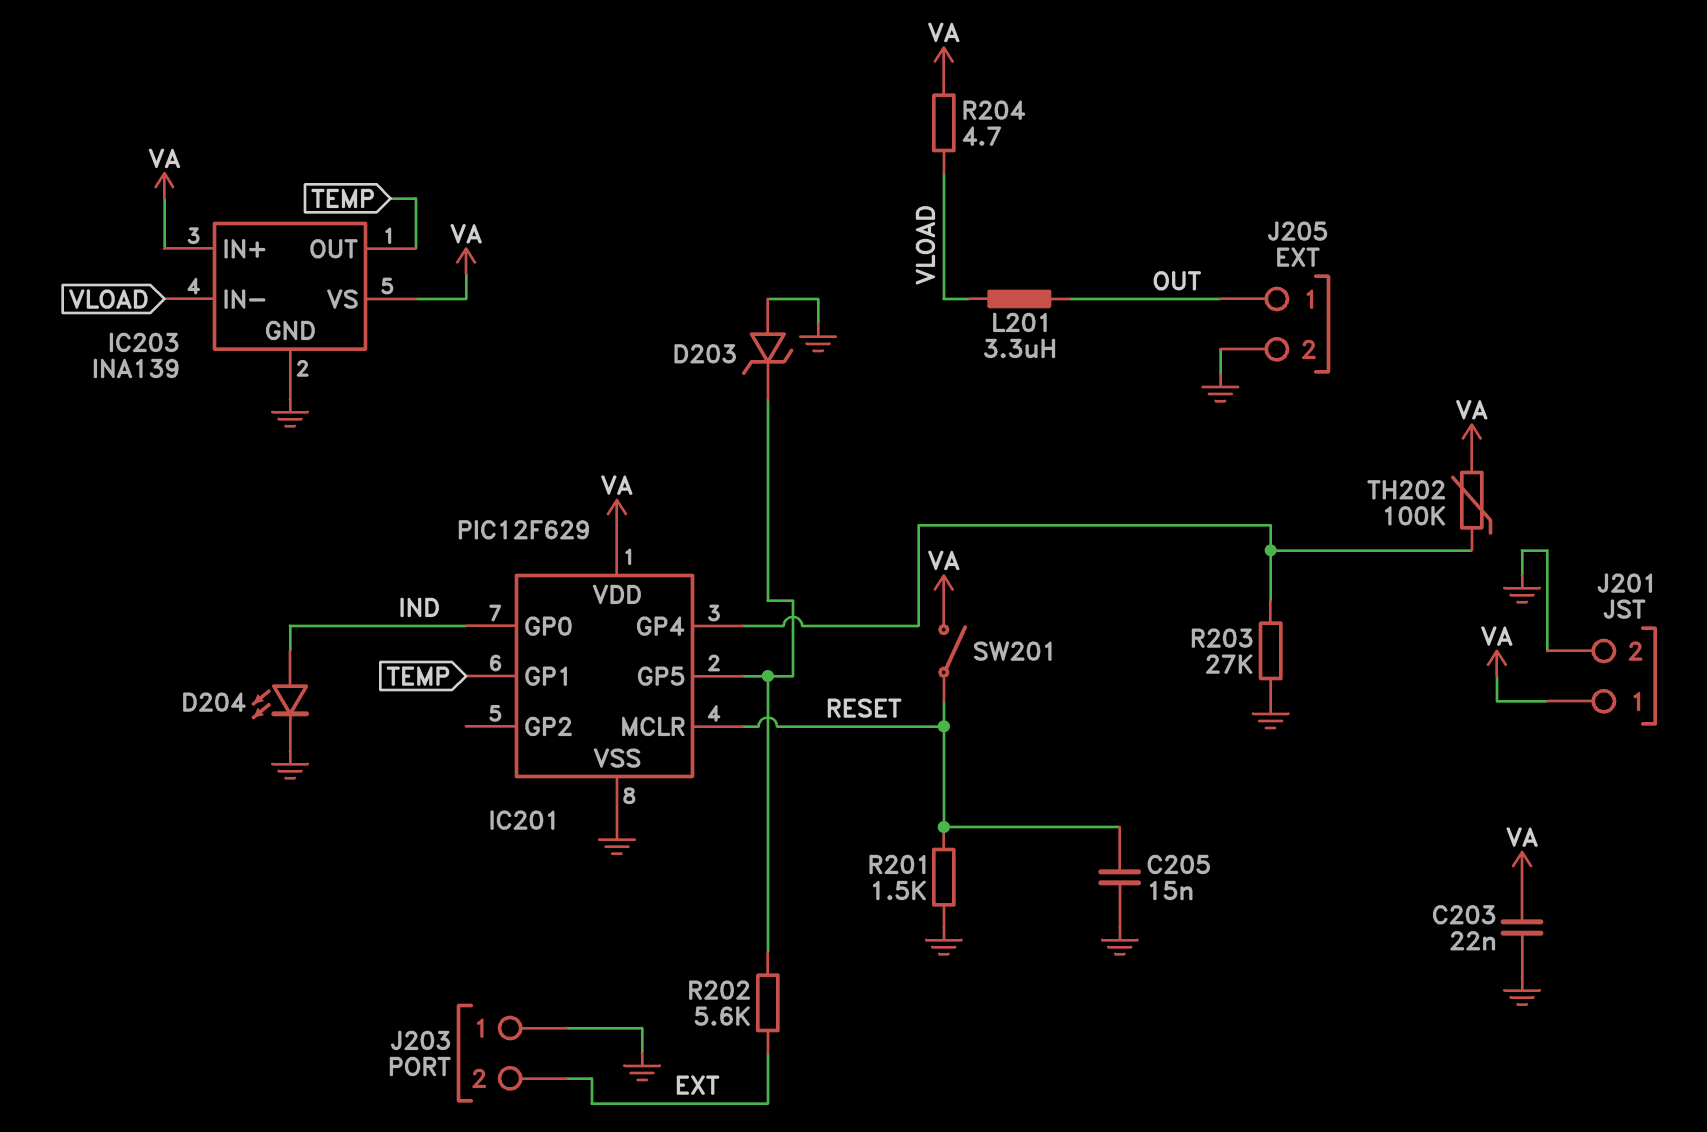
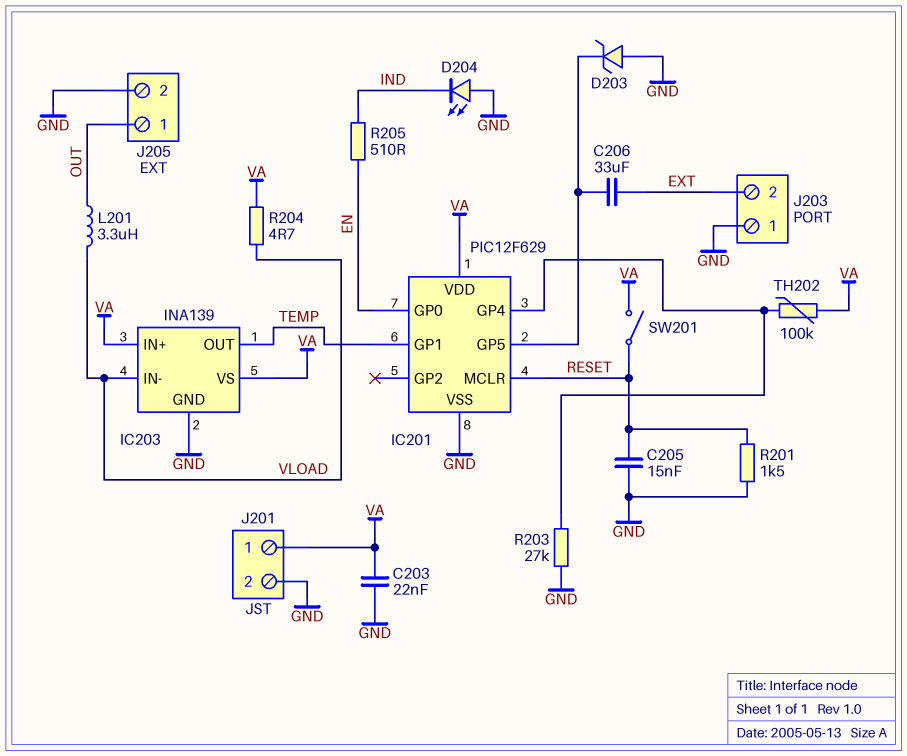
C206: none -> 33uF (EXT, IC201/GP5)
D204: LED (A IND, K GND) -> LED (A GND, K IND)
IC201 pin GP0: IND -> EN
R202: 5.6k (EXT, IC201/GP5) -> none
R205: none -> 510 (EN, IND)

